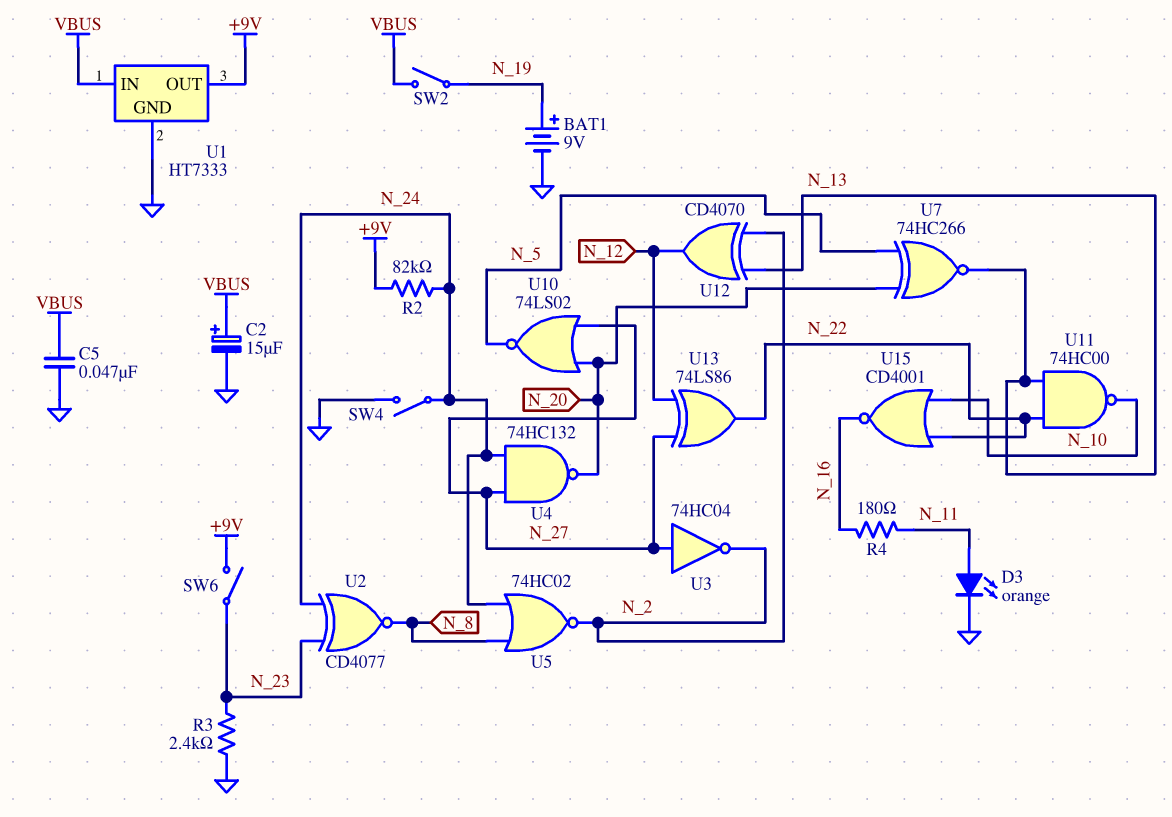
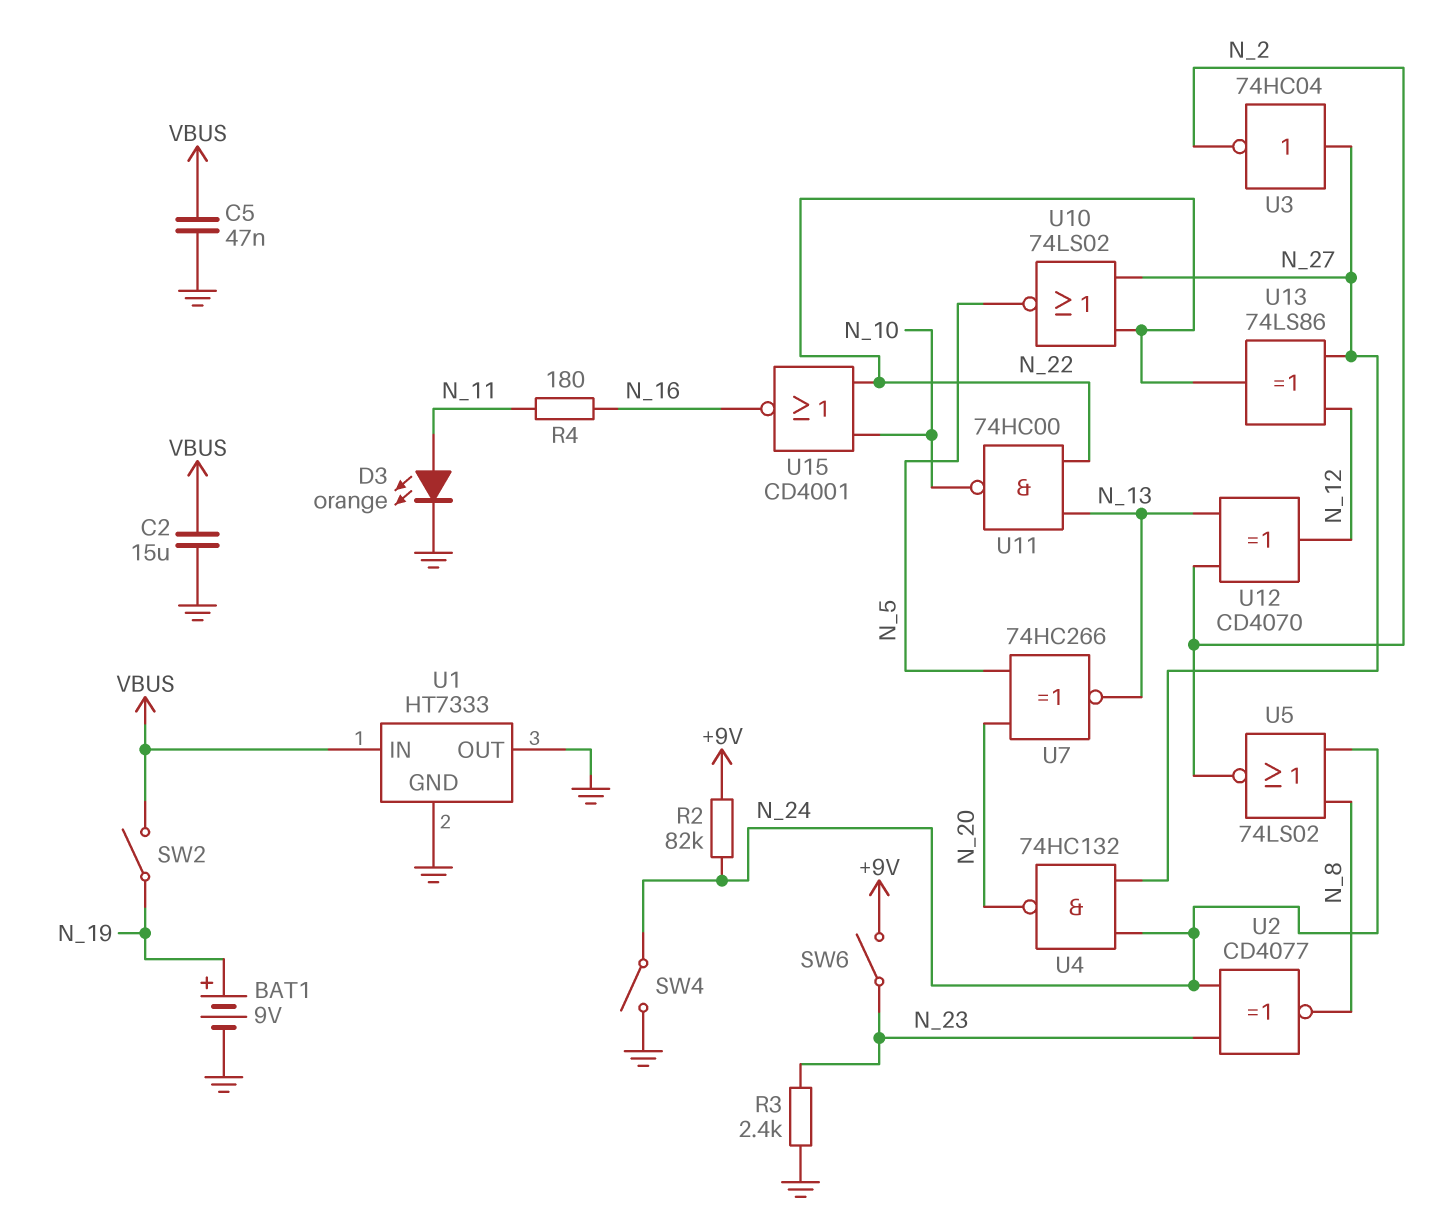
C2: 15uF (plus VBUS, minus GND) -> 15uF (GND, VBUS)
U1 pin OUT: +9V -> GND
U5: NOR 74HC02 (in N_8, in N_24, out N_2) -> NOR 74LS02 (in N_8, in N_24, out N_2)
U10: NOR 74LS02 (in N_20, in N_27, out N_5) -> NOR 74LS02 (in N_22, in N_27, out N_5)

